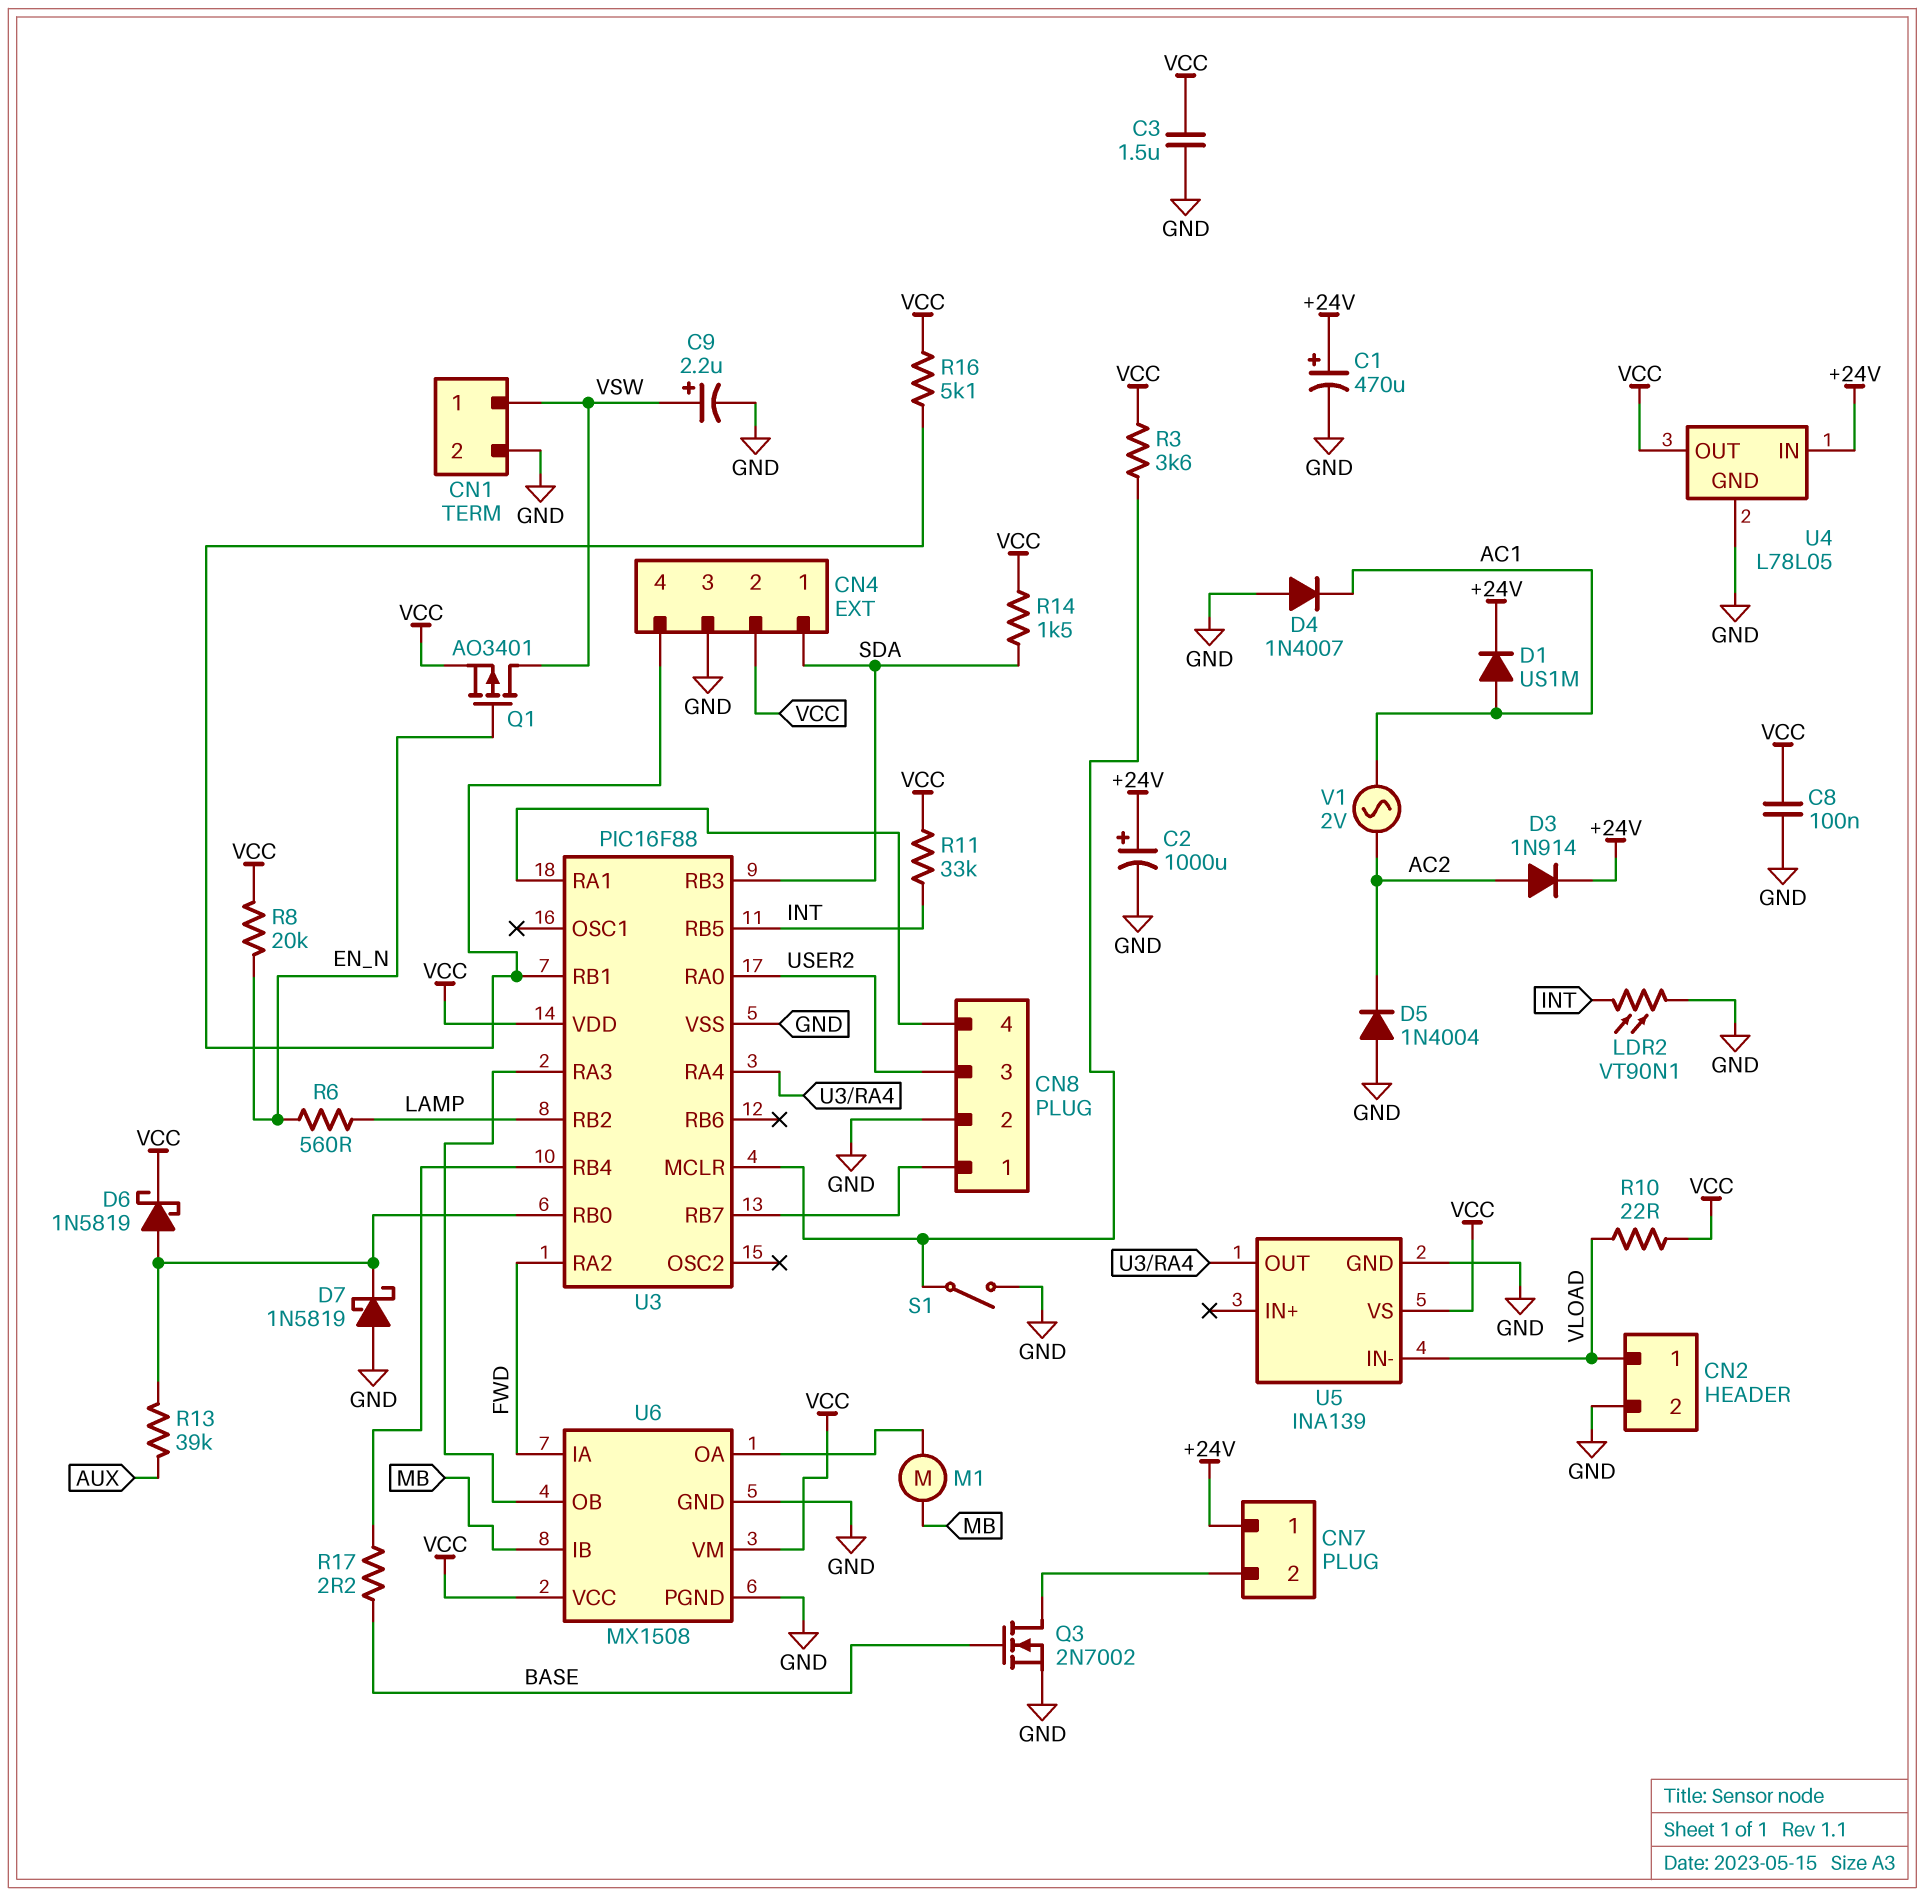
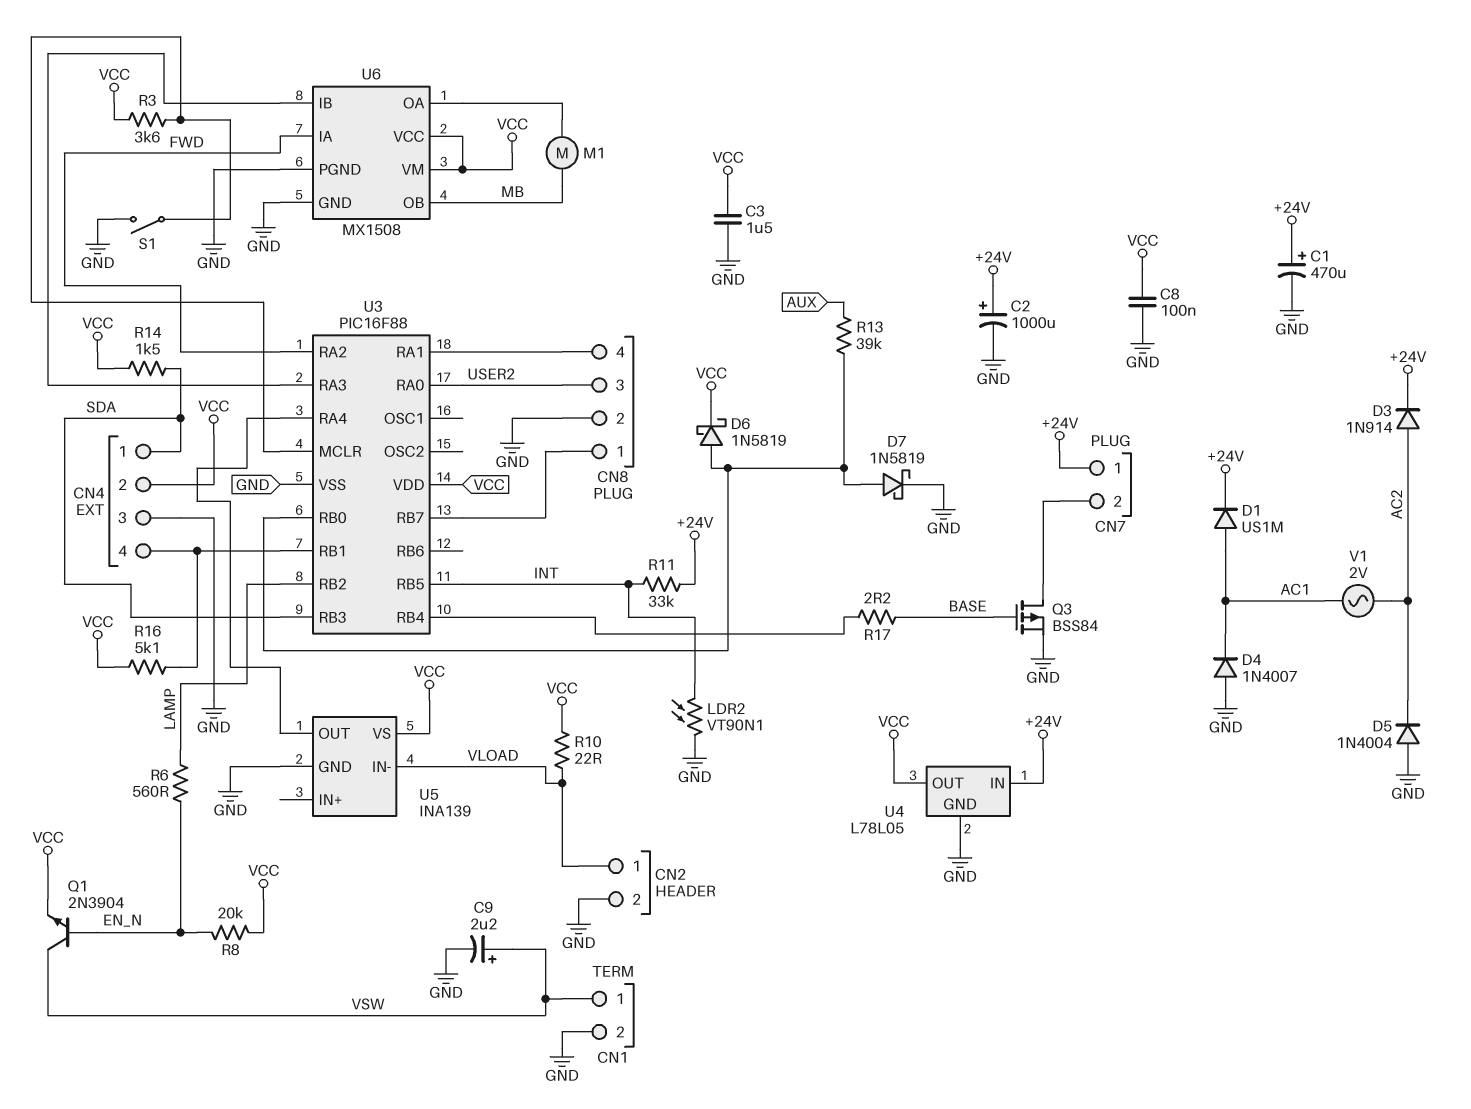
D7: schottky 1N5819 (A GND, K U3/RB0) -> schottky 1N5819 (A U3/RB0, K GND)
Q1: PMOS AO3401 (G EN_N, D VSW, S VCC) -> NPN 2N3904 (B EN_N, C VSW, E VCC)
Q3: NMOS 2N7002 (G BASE, D CN7/2, S GND) -> PMOS BSS84 (G BASE, D CN7/2, S GND)
R11: 33k (INT, VCC) -> 33k (+24V, INT)
U6 pin IB: MB -> U3/RA3
U6 pin OB: U3/RA3 -> MB

